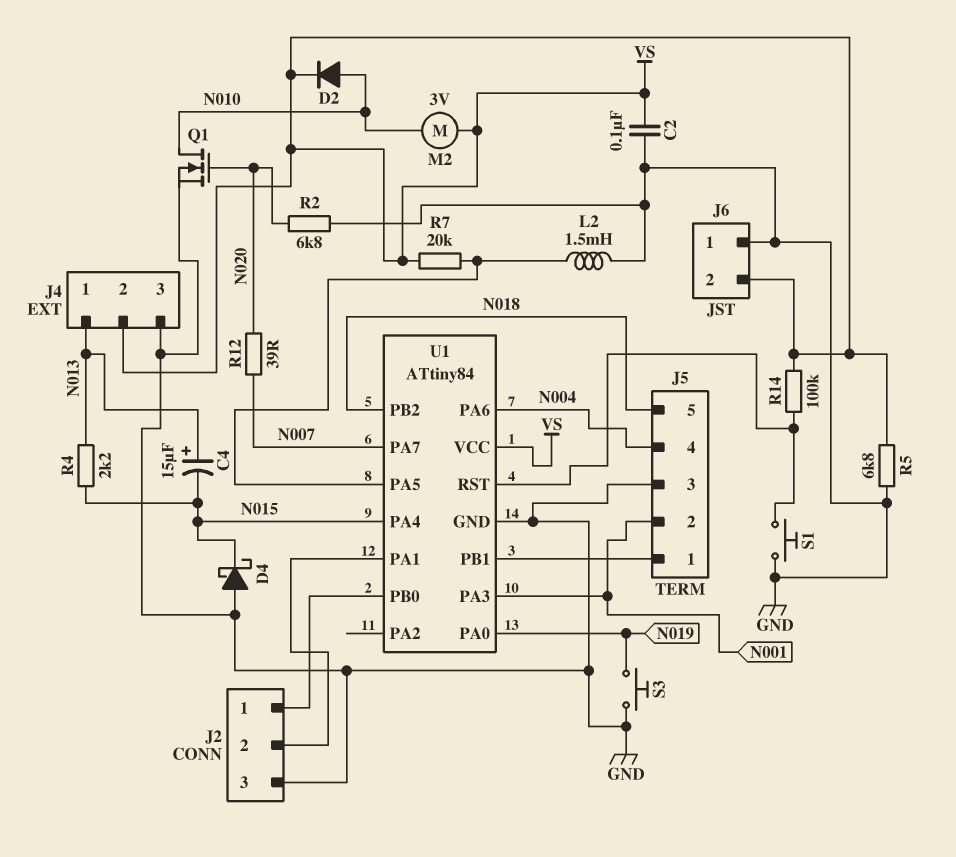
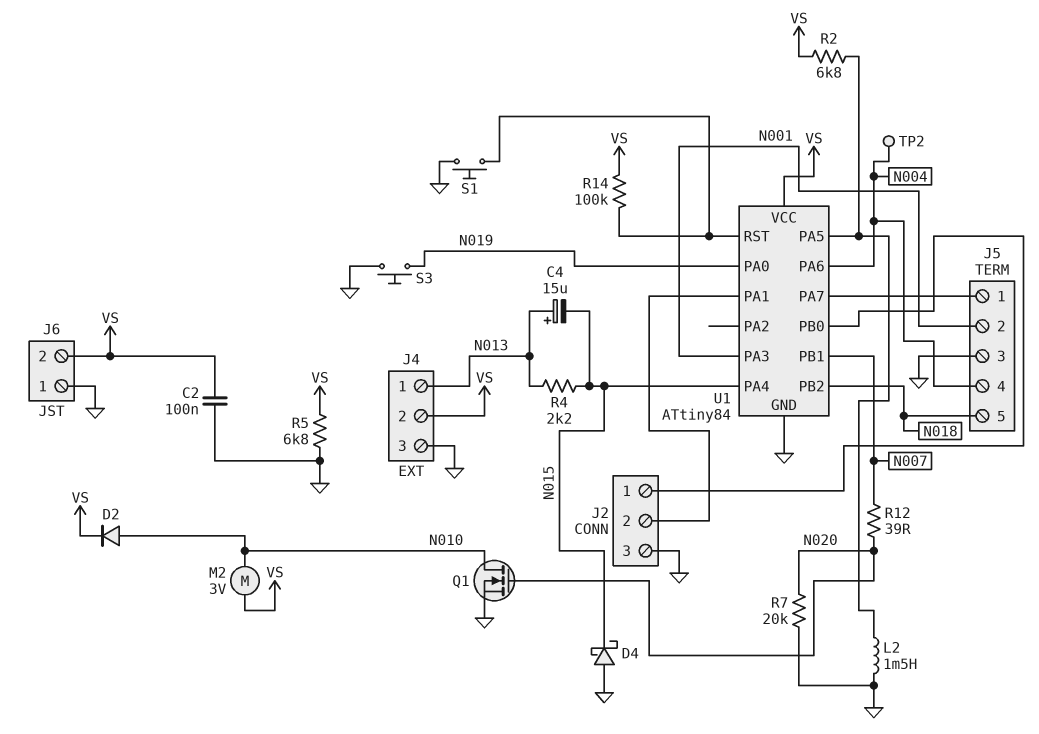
R2: 6.8k (GND, N020) -> 6.8k (U1/PA5, VS)
R7: 20k (U1/PA5, VS) -> 20k (GND, N020)
TP2: none -> test point (N004)
U1 pin PA7: N007 -> J5/1
U1 pin PB1: J5/1 -> N007

